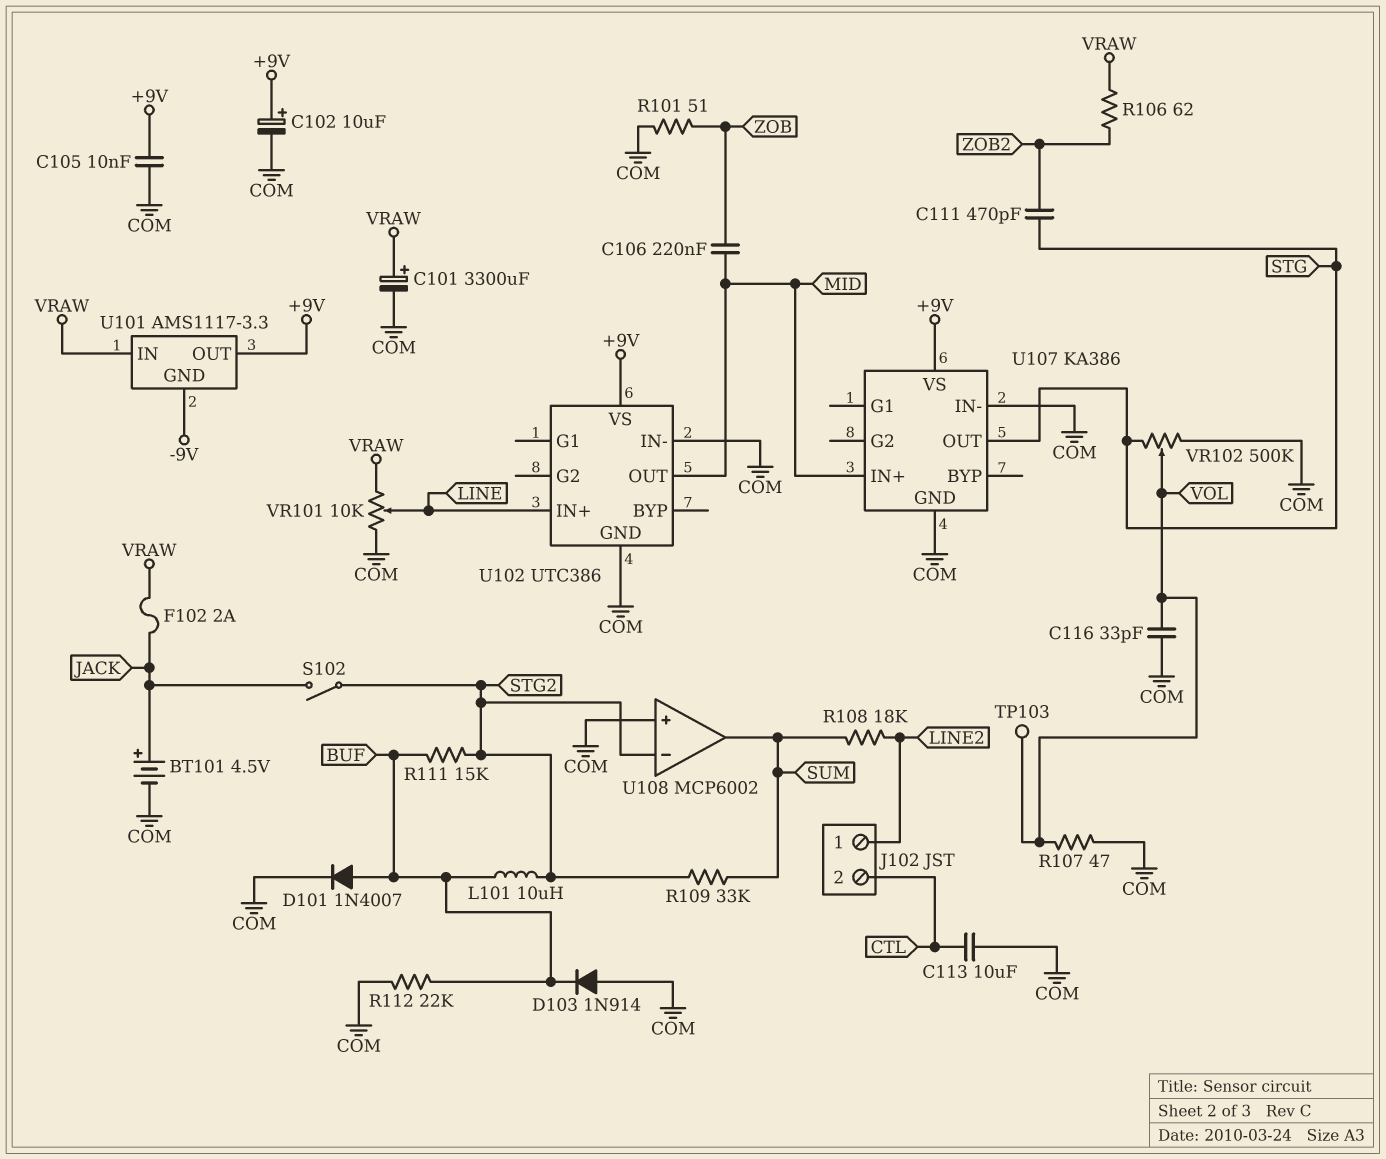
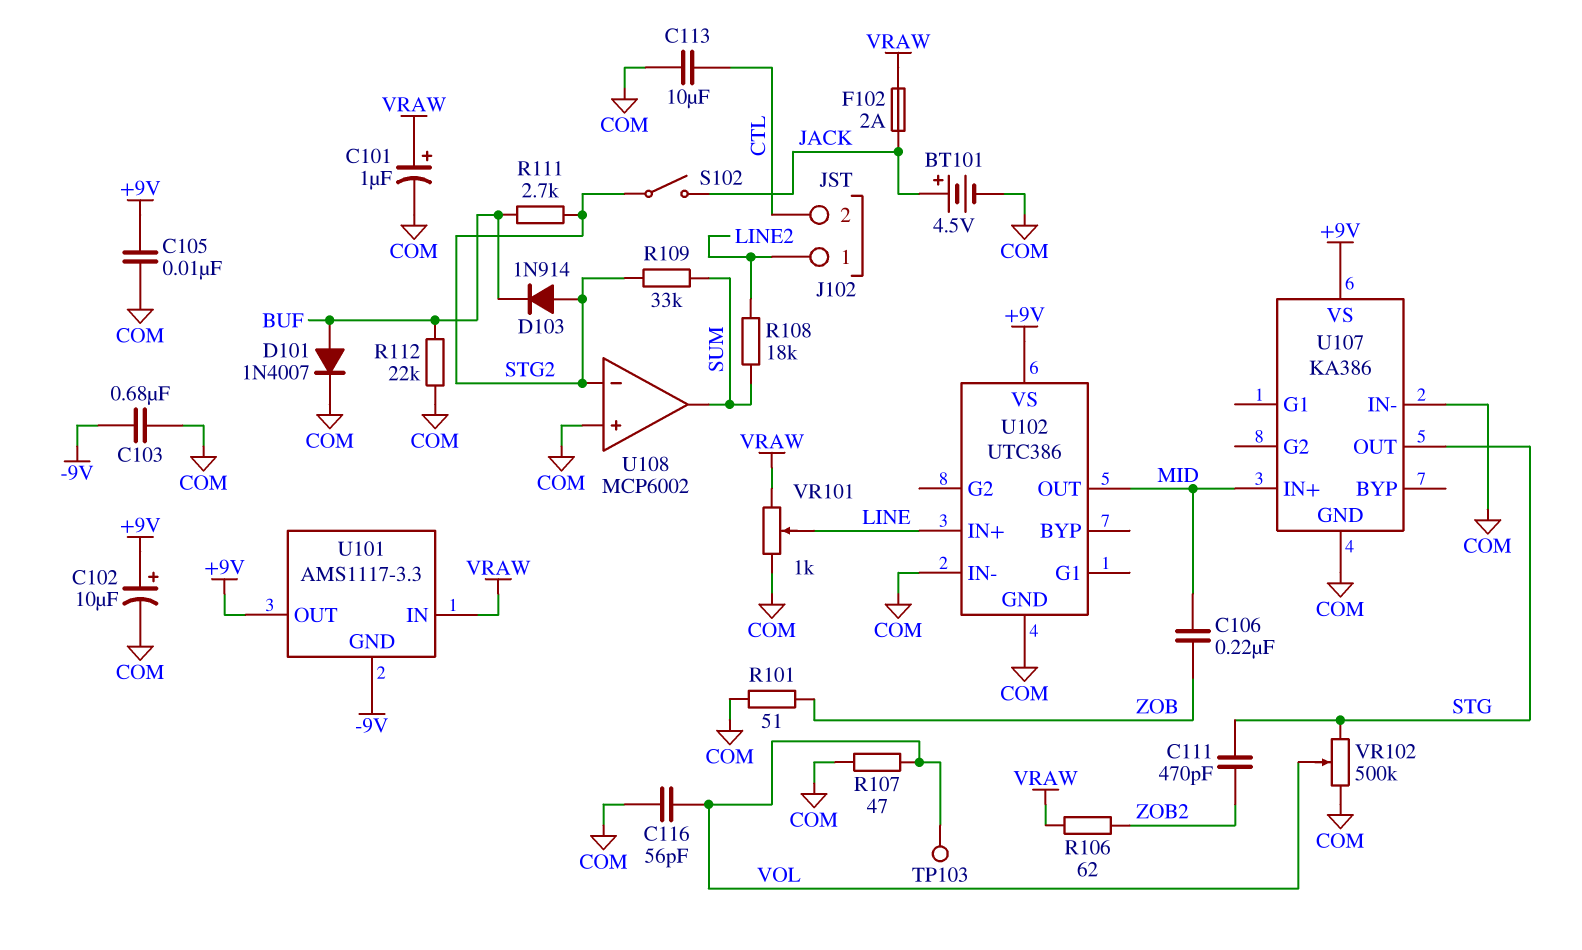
C101: 3300uF (plus VRAW, minus COM) -> 1uF (plus VRAW, minus COM)
C103: none -> 680nF (-9V, COM)
C116: 33pF (COM, VOL) -> 56pF (COM, VOL)
D103: diode 1N914 (A COM, K BUF) -> diode 1N914 (A STG2, K BUF)
L101: 10uH (BUF, STG2) -> none
R111: 15k (BUF, STG2) -> 2.7k (BUF, STG2)
VR101: 10k (COM, VRAW, wiper LINE) -> 1k (COM, VRAW, wiper LINE)

